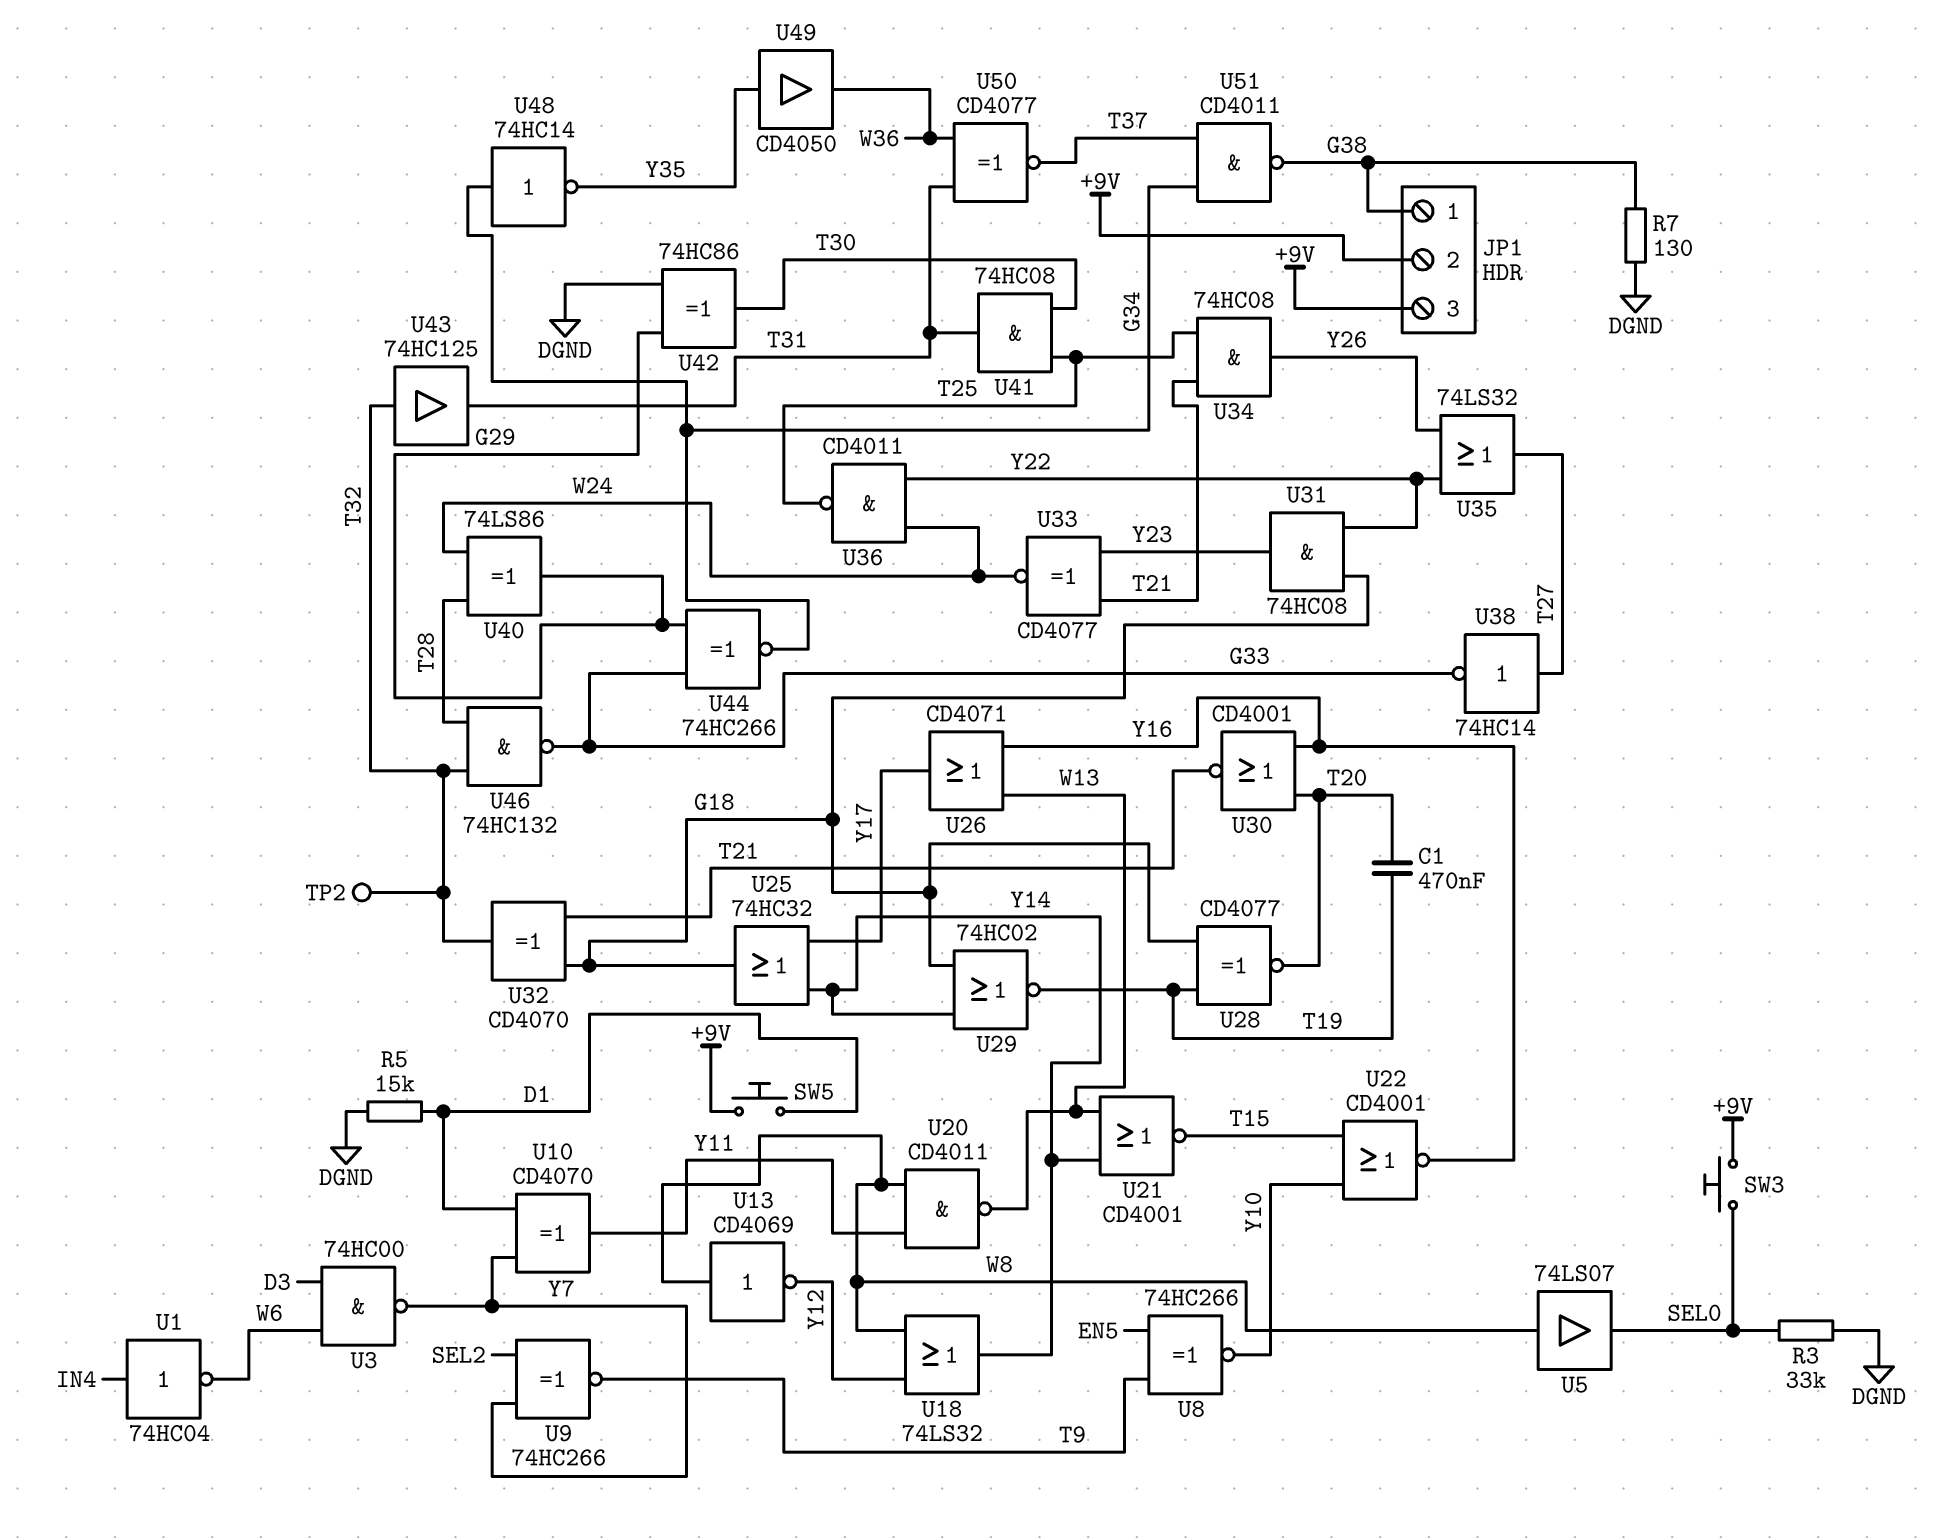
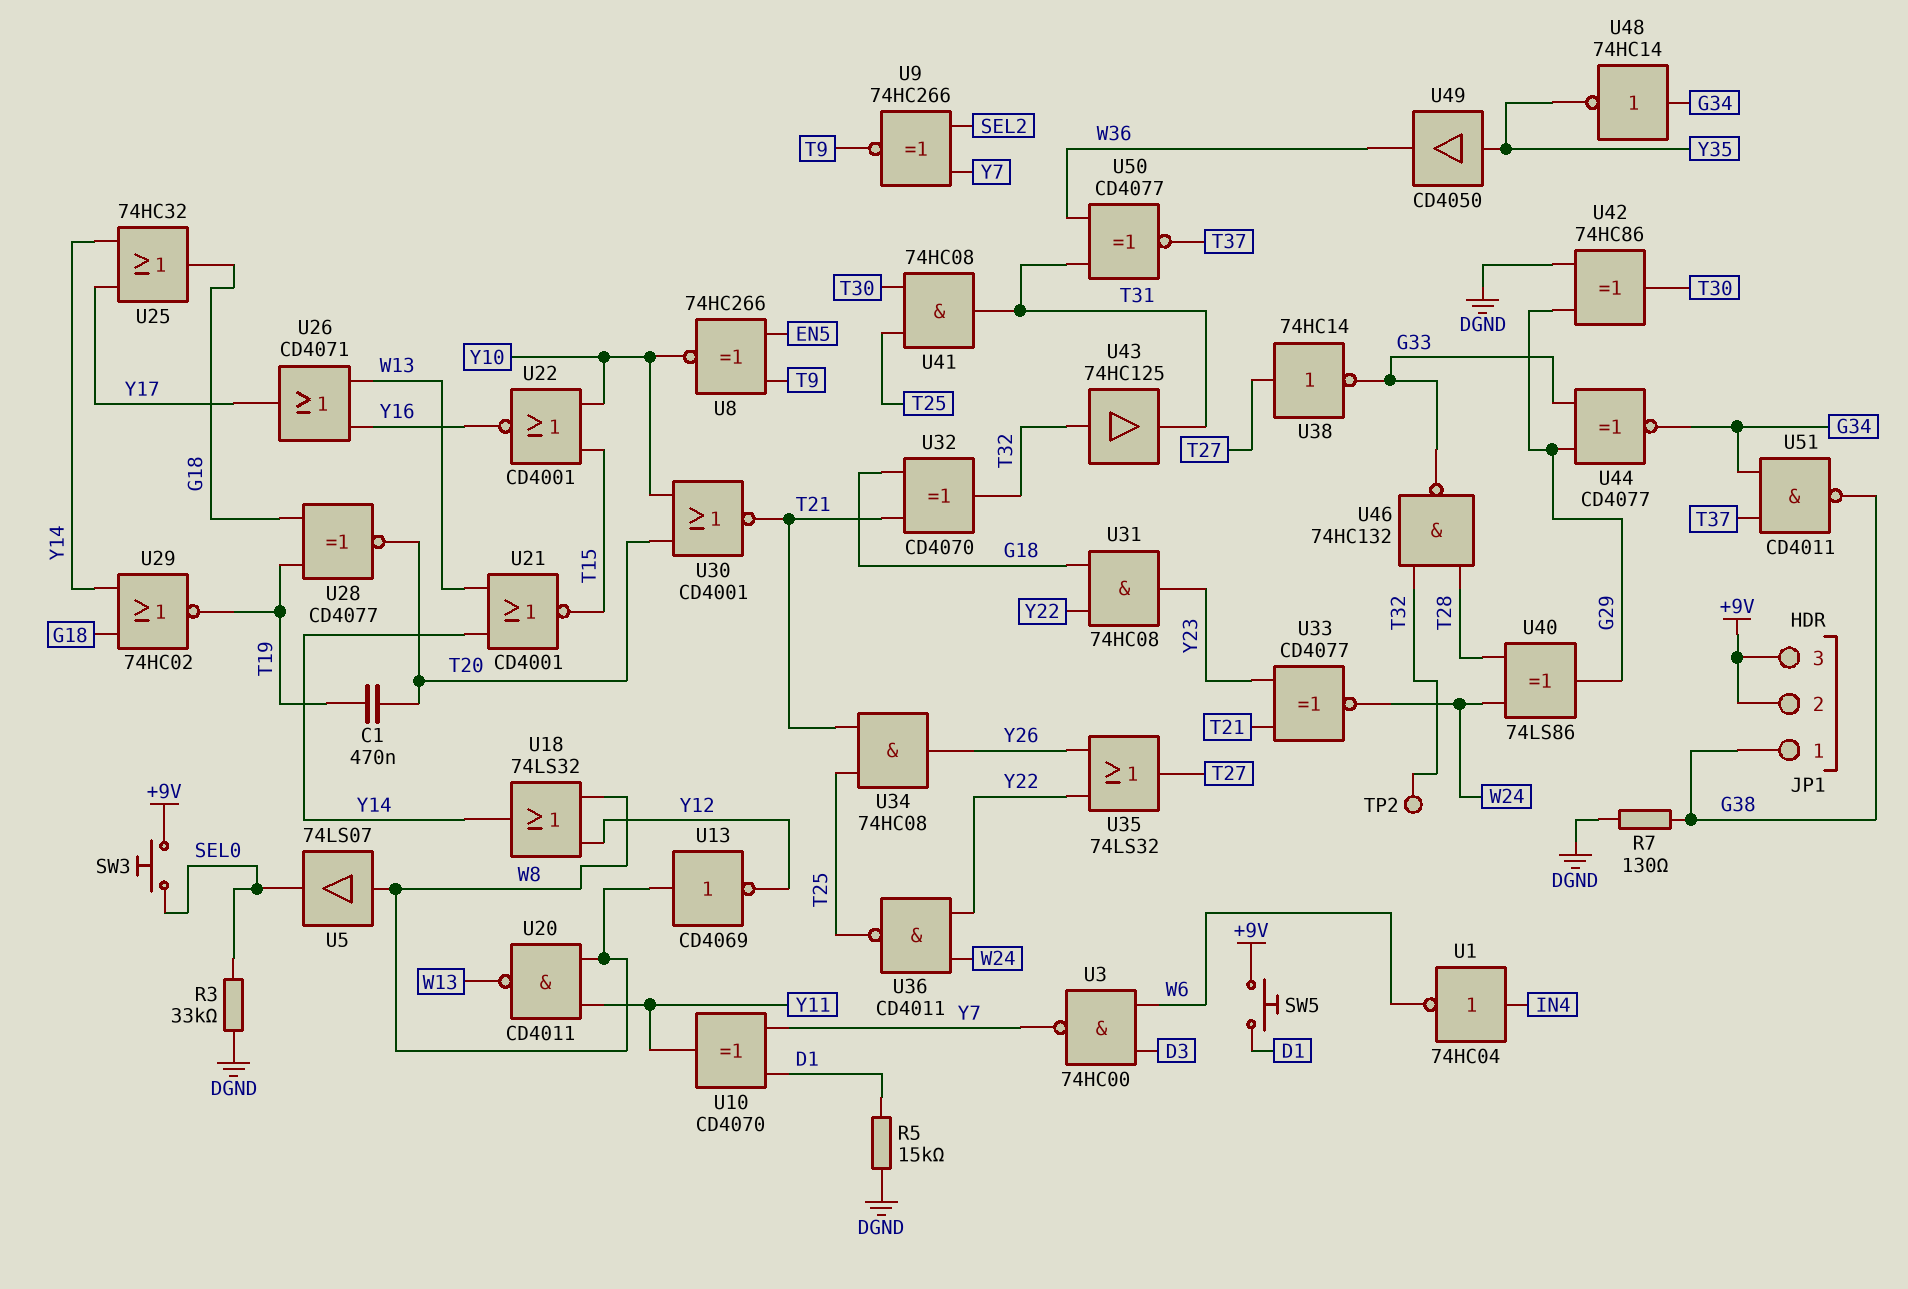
U30: NOR CD4001 (in T20, in Y16, out T21) -> NOR CD4001 (in T20, in Y10, out T21)
U44: XNOR 74HC266 (in G29, in G33, out G34) -> XNOR CD4077 (in G29, in G33, out G34)

